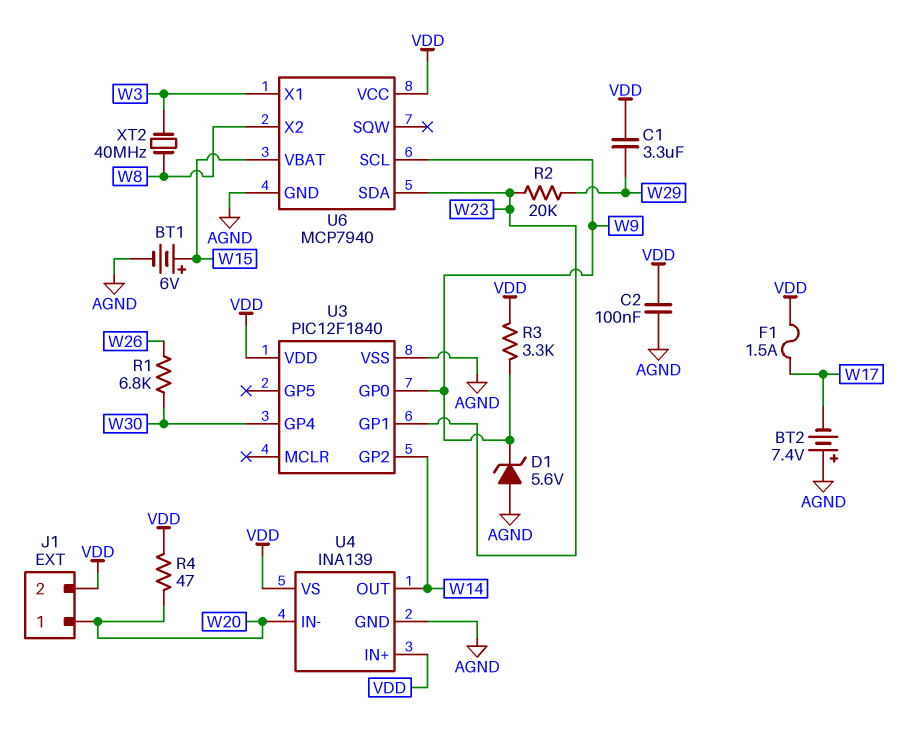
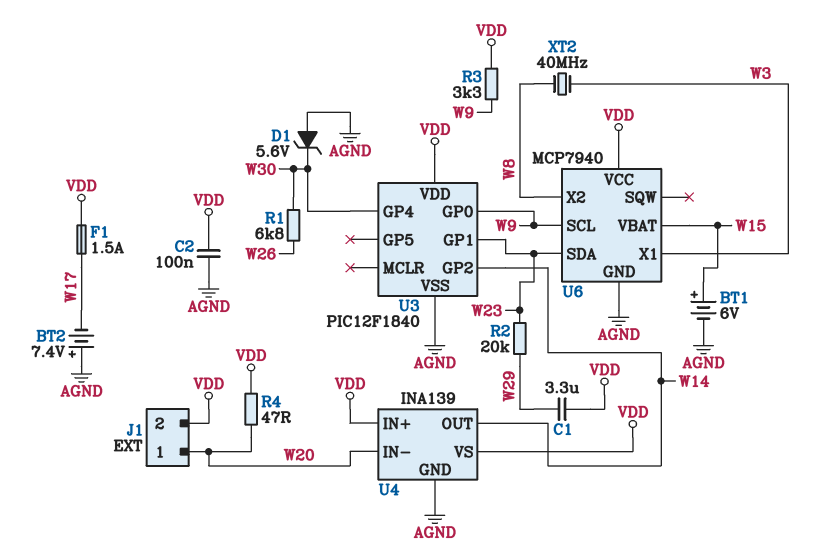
D1: zener 5.6V (A AGND, K W9) -> zener 5.6V (A AGND, K W30)

